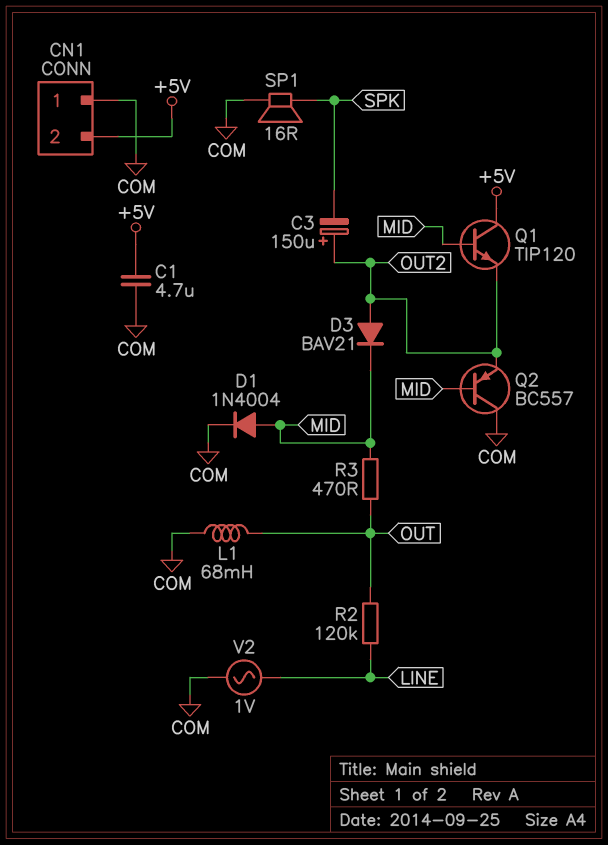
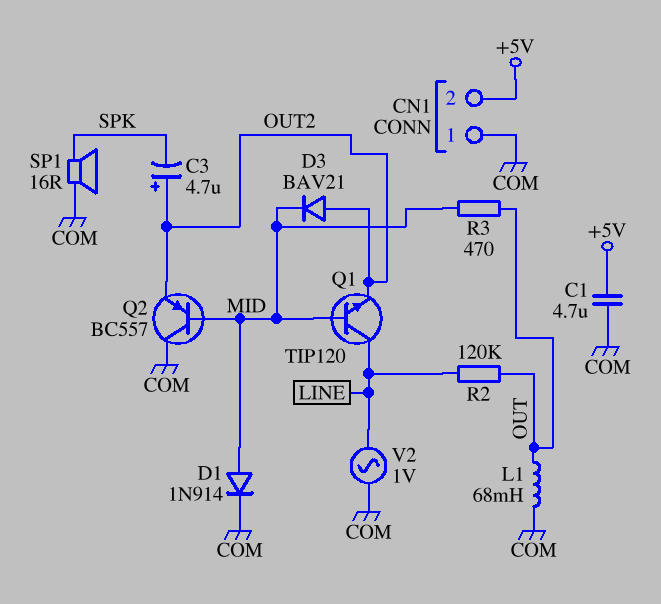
C3: 150uF (plus OUT2, minus SPK) -> 4.7uF (plus OUT2, minus SPK)
D1: diode 1N4004 (A MID, K COM) -> diode 1N914 (A MID, K COM)
Q1: NPN TIP120 (B MID, C +5V, E OUT2) -> NPN TIP120 (B MID, C LINE, E OUT2)

